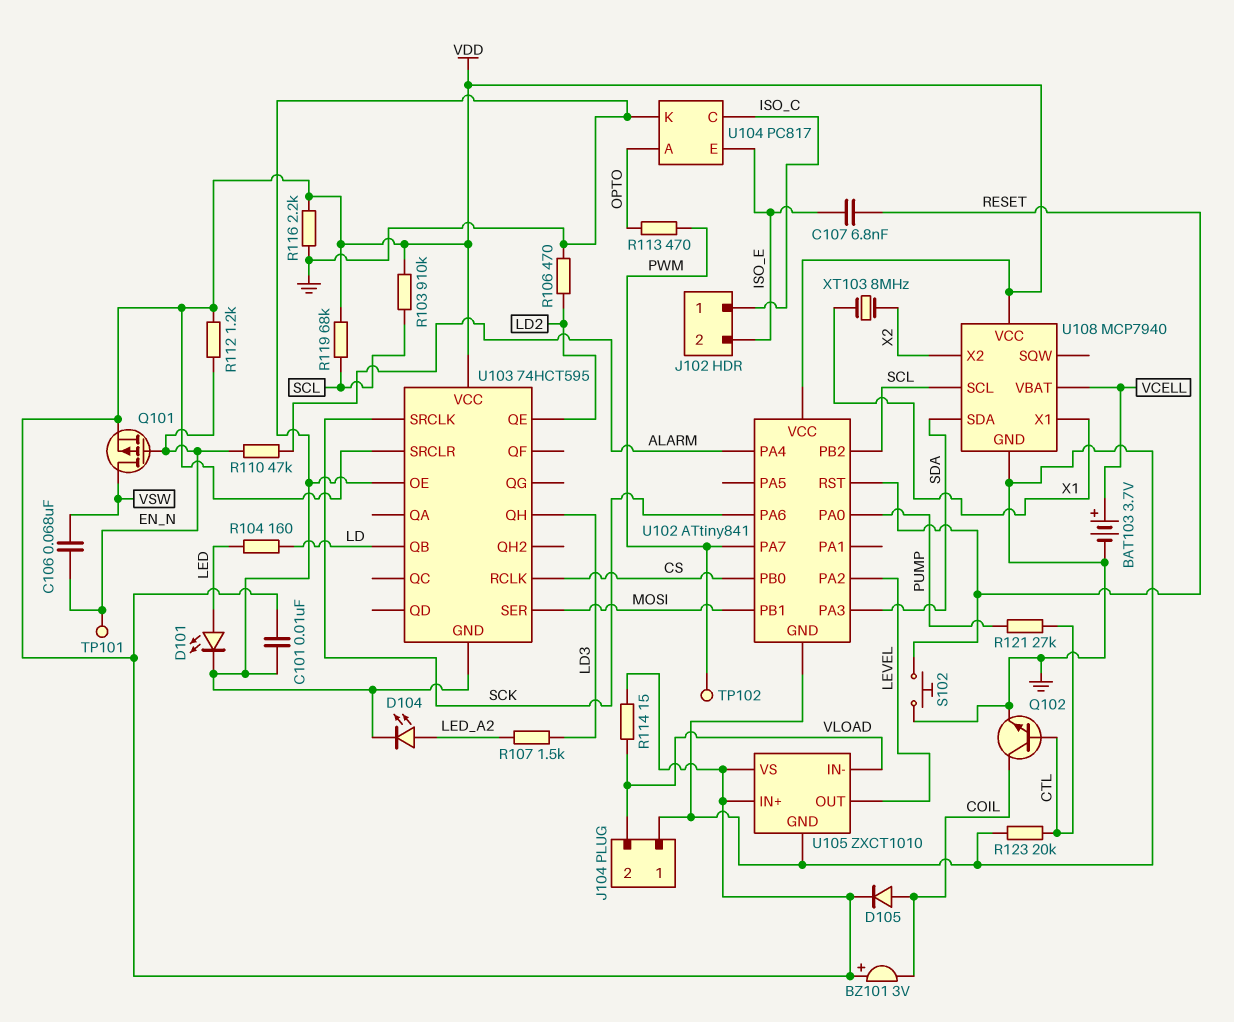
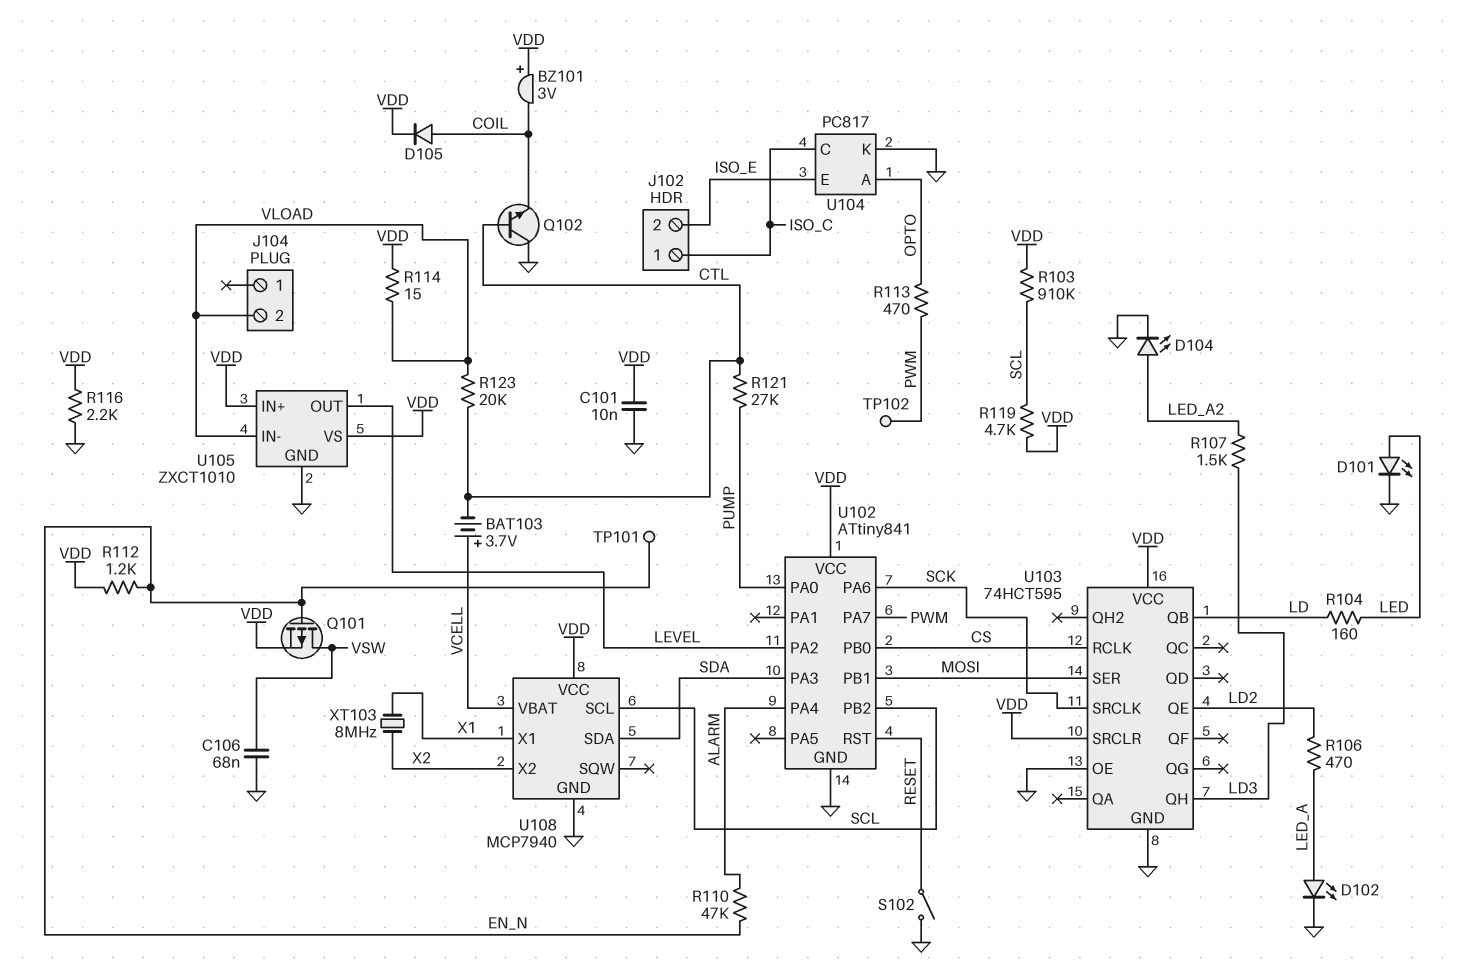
BAT103: 3.7V (plus VCELL, minus GND) -> 3.7V (plus VCELL, minus CTL)
C106: 68nF (EN_N, VSW) -> 68nF (GND, VSW)
C107: 6.8nF (ISO_E, RESET) -> none
D102: none -> LED (A LED_A, K GND)
J104 pin 1: GND -> none
Q102: NPN (B CTL, C COIL, E GND) -> NPN (B CTL, C GND, E COIL)
R106: 470 (GND, LD2) -> 470 (LD2, LED_A)
R119: 68k (SCL, VDD) -> 4.7k (SCL, VDD)
R123: 20k (CTL, GND) -> 20k (CTL, VLOAD)
S102: button (GND, RESET) -> switch (GND, RESET)

